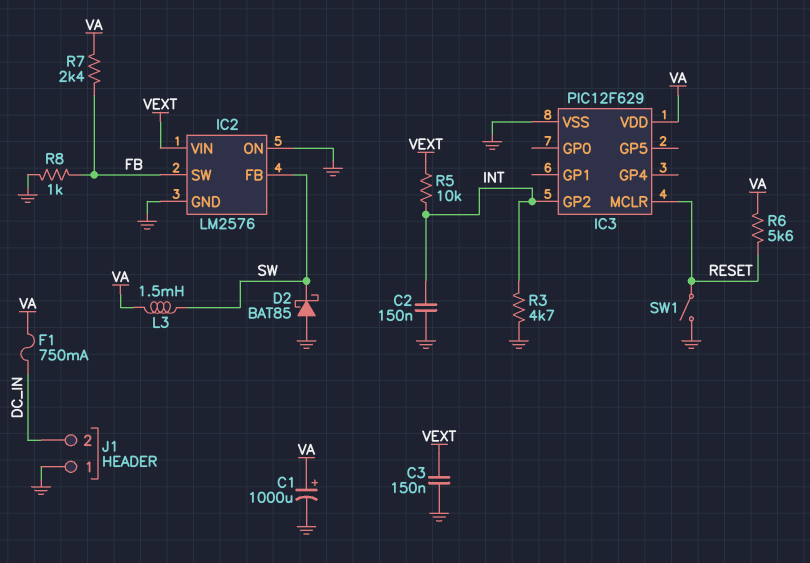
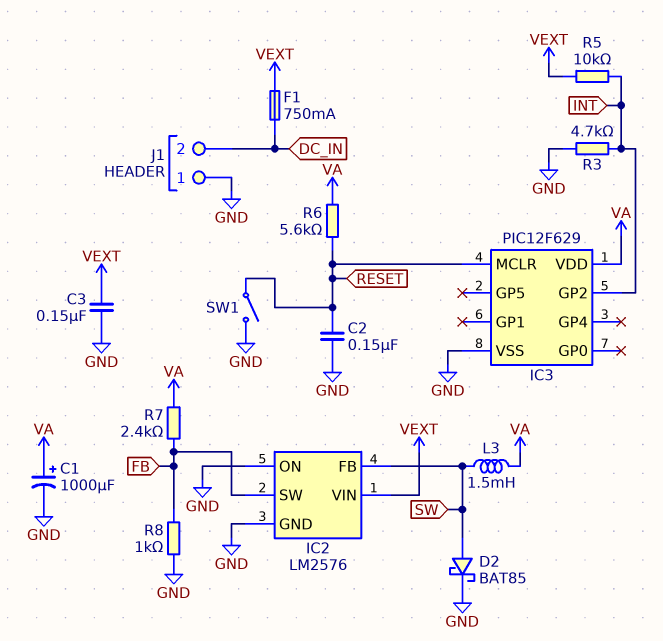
C2: 150nF (GND, INT) -> 150nF (GND, RESET)
D2: schottky BAT85 (A GND, K SW) -> schottky BAT85 (A SW, K GND)
F1: 750mA (DC_IN, VA) -> 750mA (DC_IN, VEXT)

